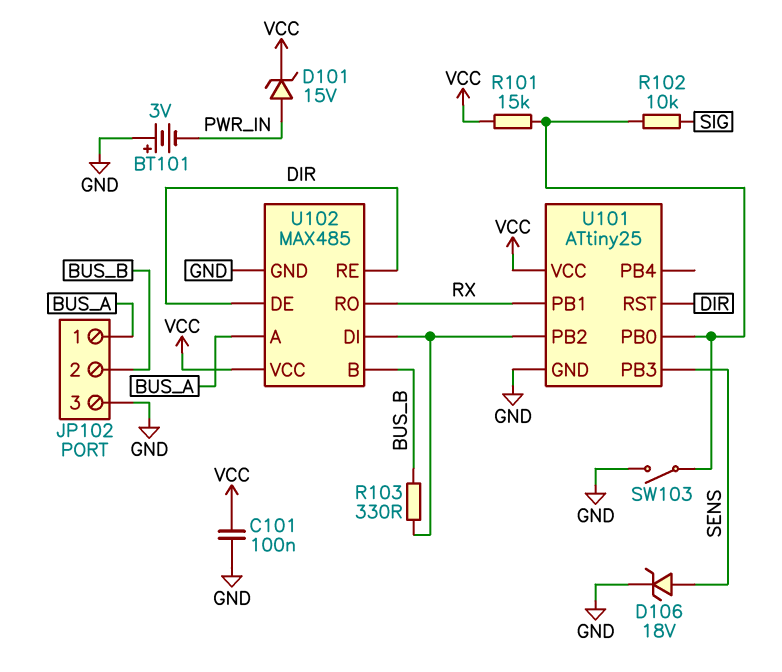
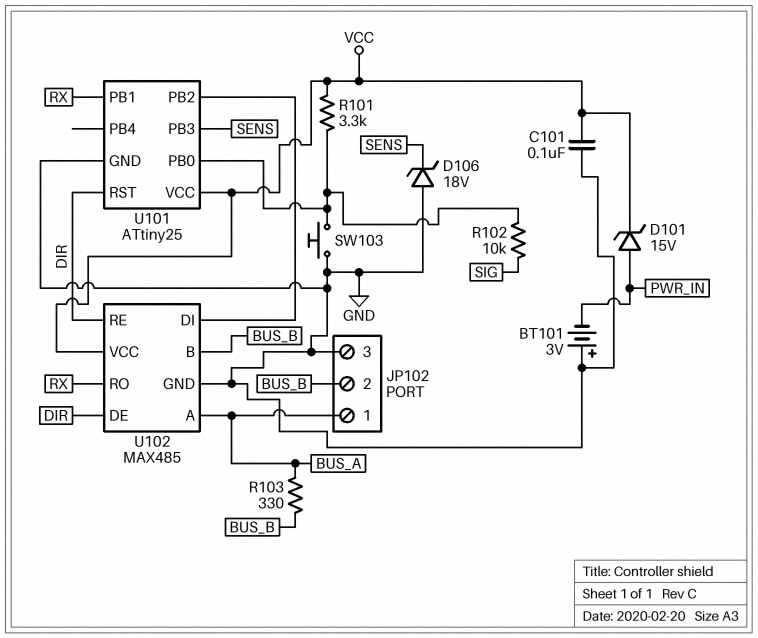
D106: zener 18V (A SENS, K GND) -> zener 18V (A GND, K SENS)
R101: 15k (U101/PB0, VCC) -> 3.3k (U101/PB0, VCC)
R103: 330 (BUS_B, U101/PB2) -> 330 (BUS_A, BUS_B)
SW103: switch (GND, U101/PB0) -> button (GND, U101/PB0)

